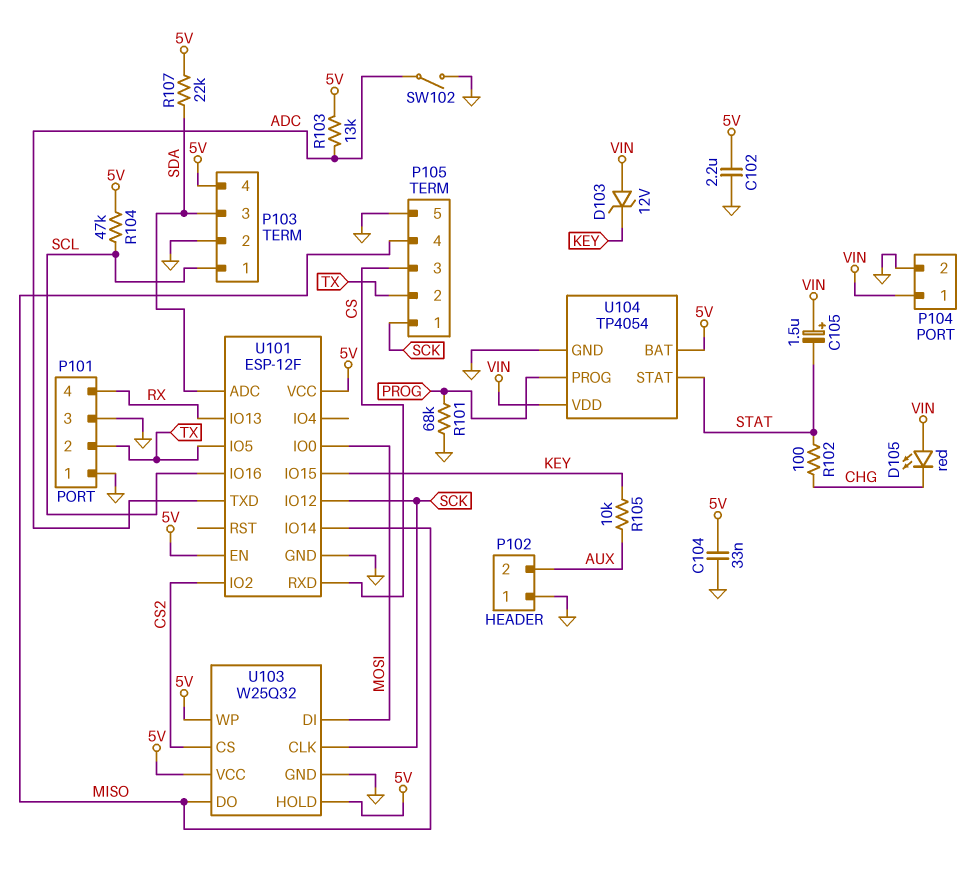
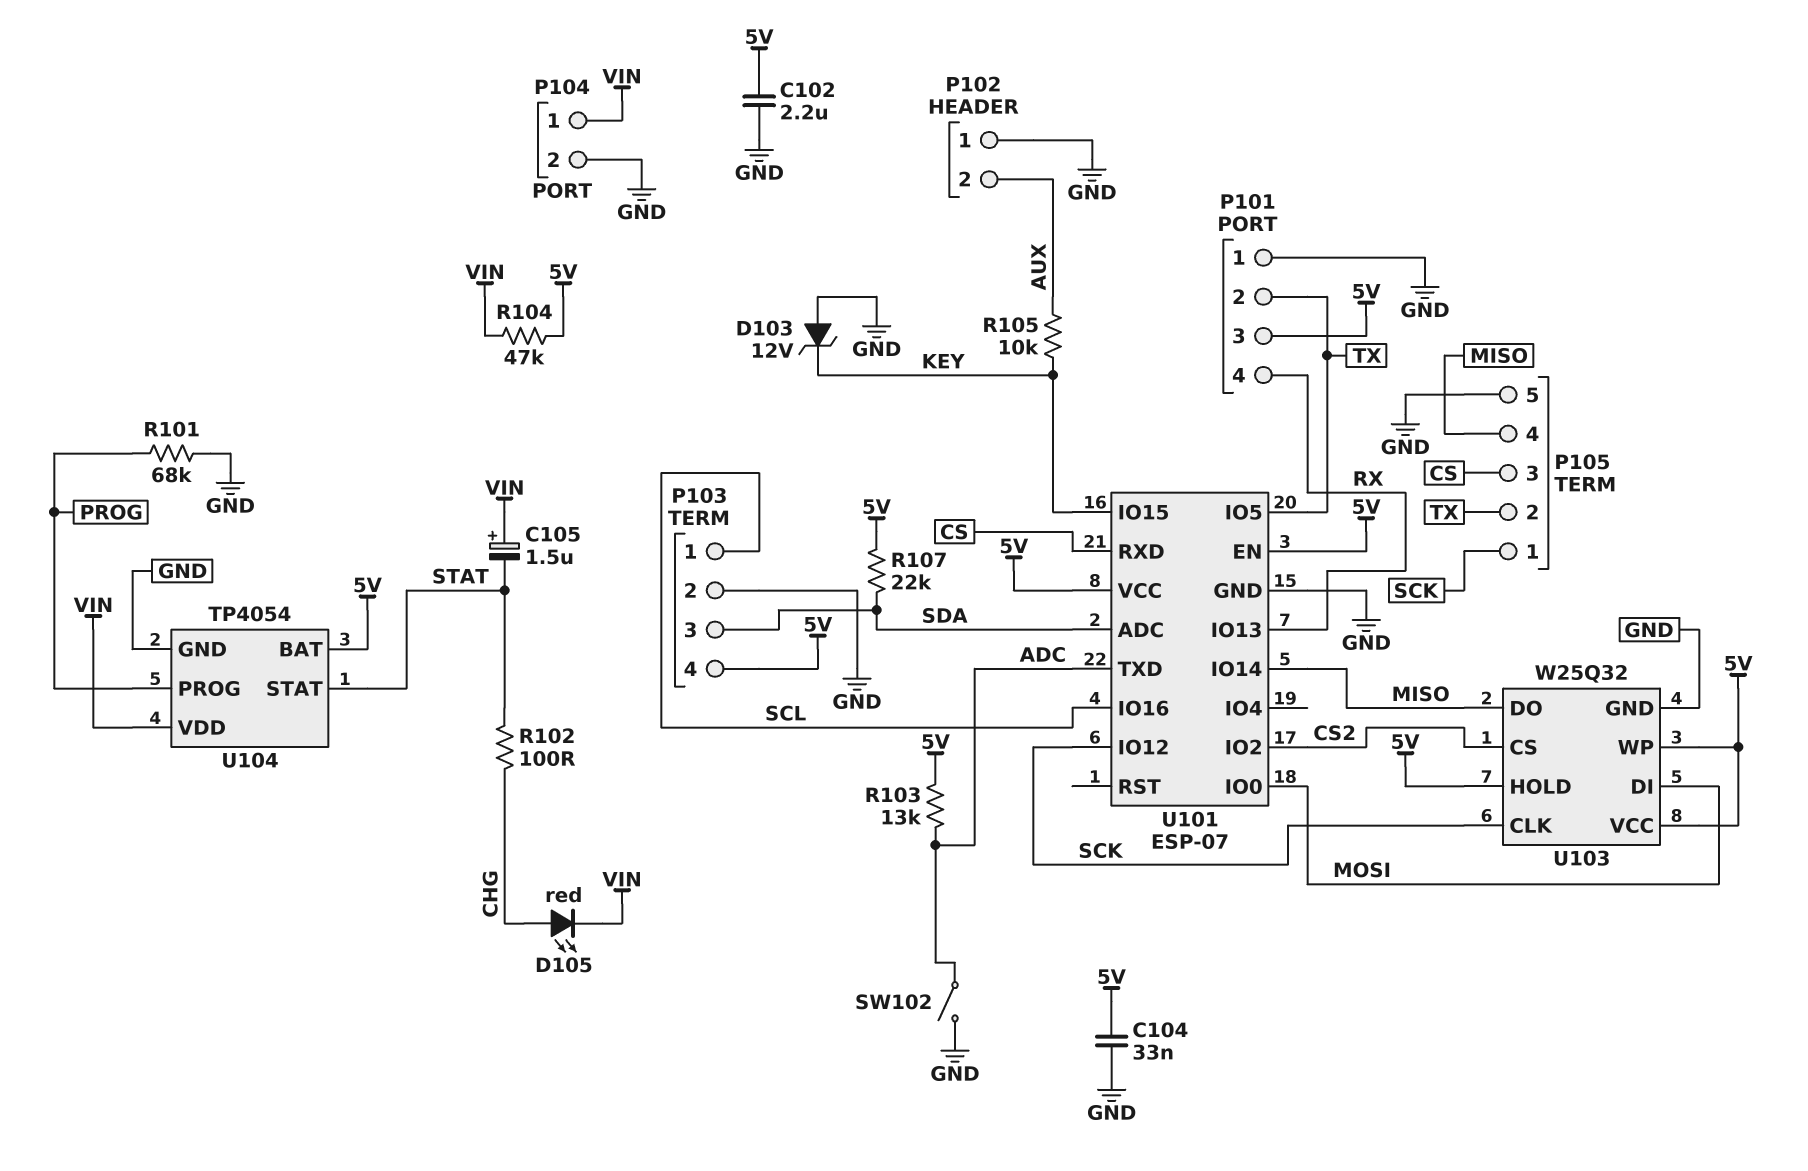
D103: zener 12V (A VIN, K KEY) -> zener 12V (A GND, K KEY)
D105: LED red (A VIN, K CHG) -> LED red (A CHG, K VIN)
P101 pin 3: GND -> 5V
R104: 47k (5V, SCL) -> 47k (5V, VIN)
U101: ESP-12F -> ESP-07

